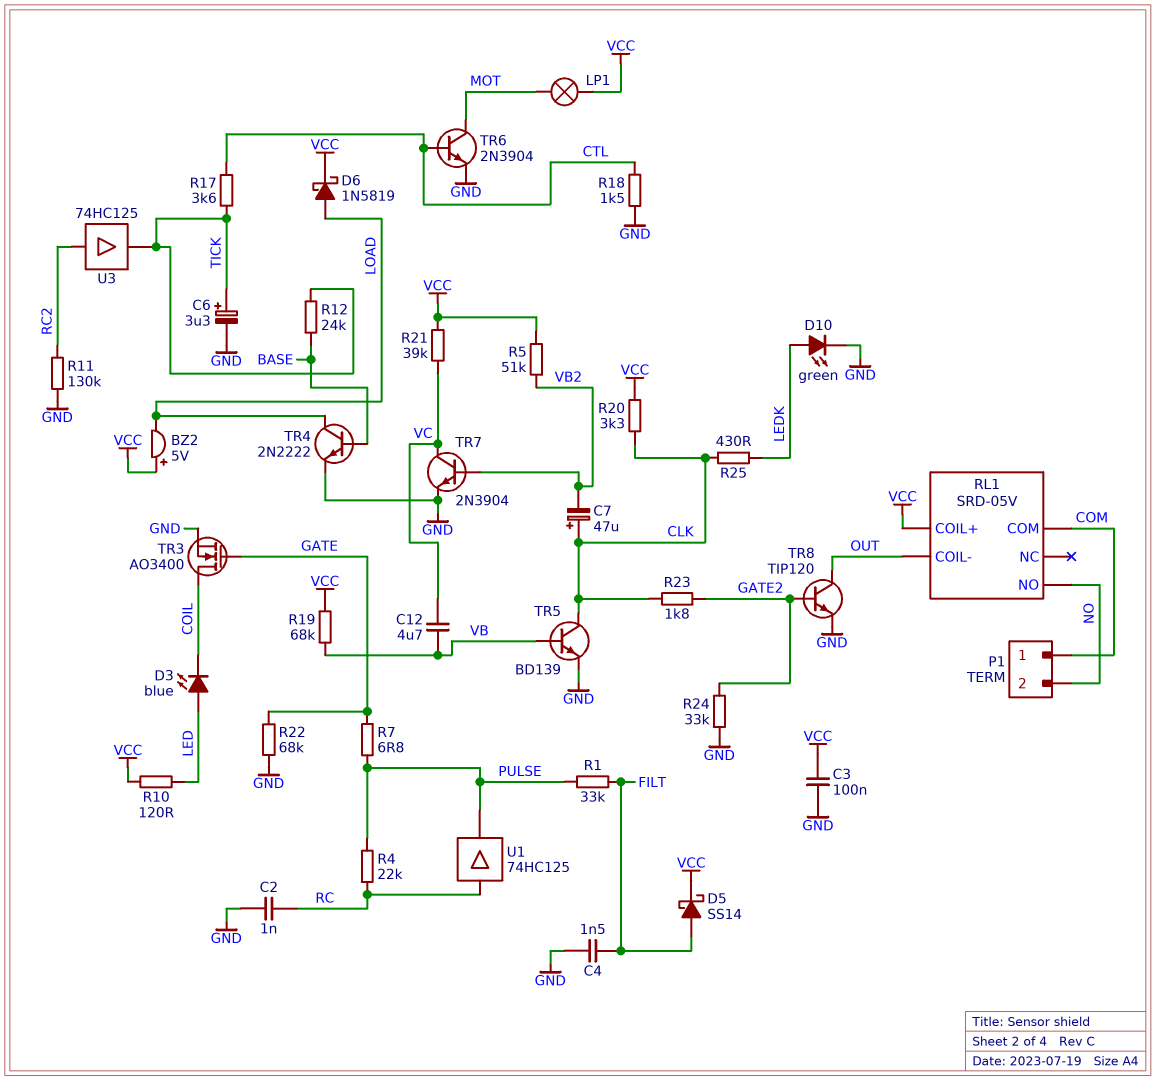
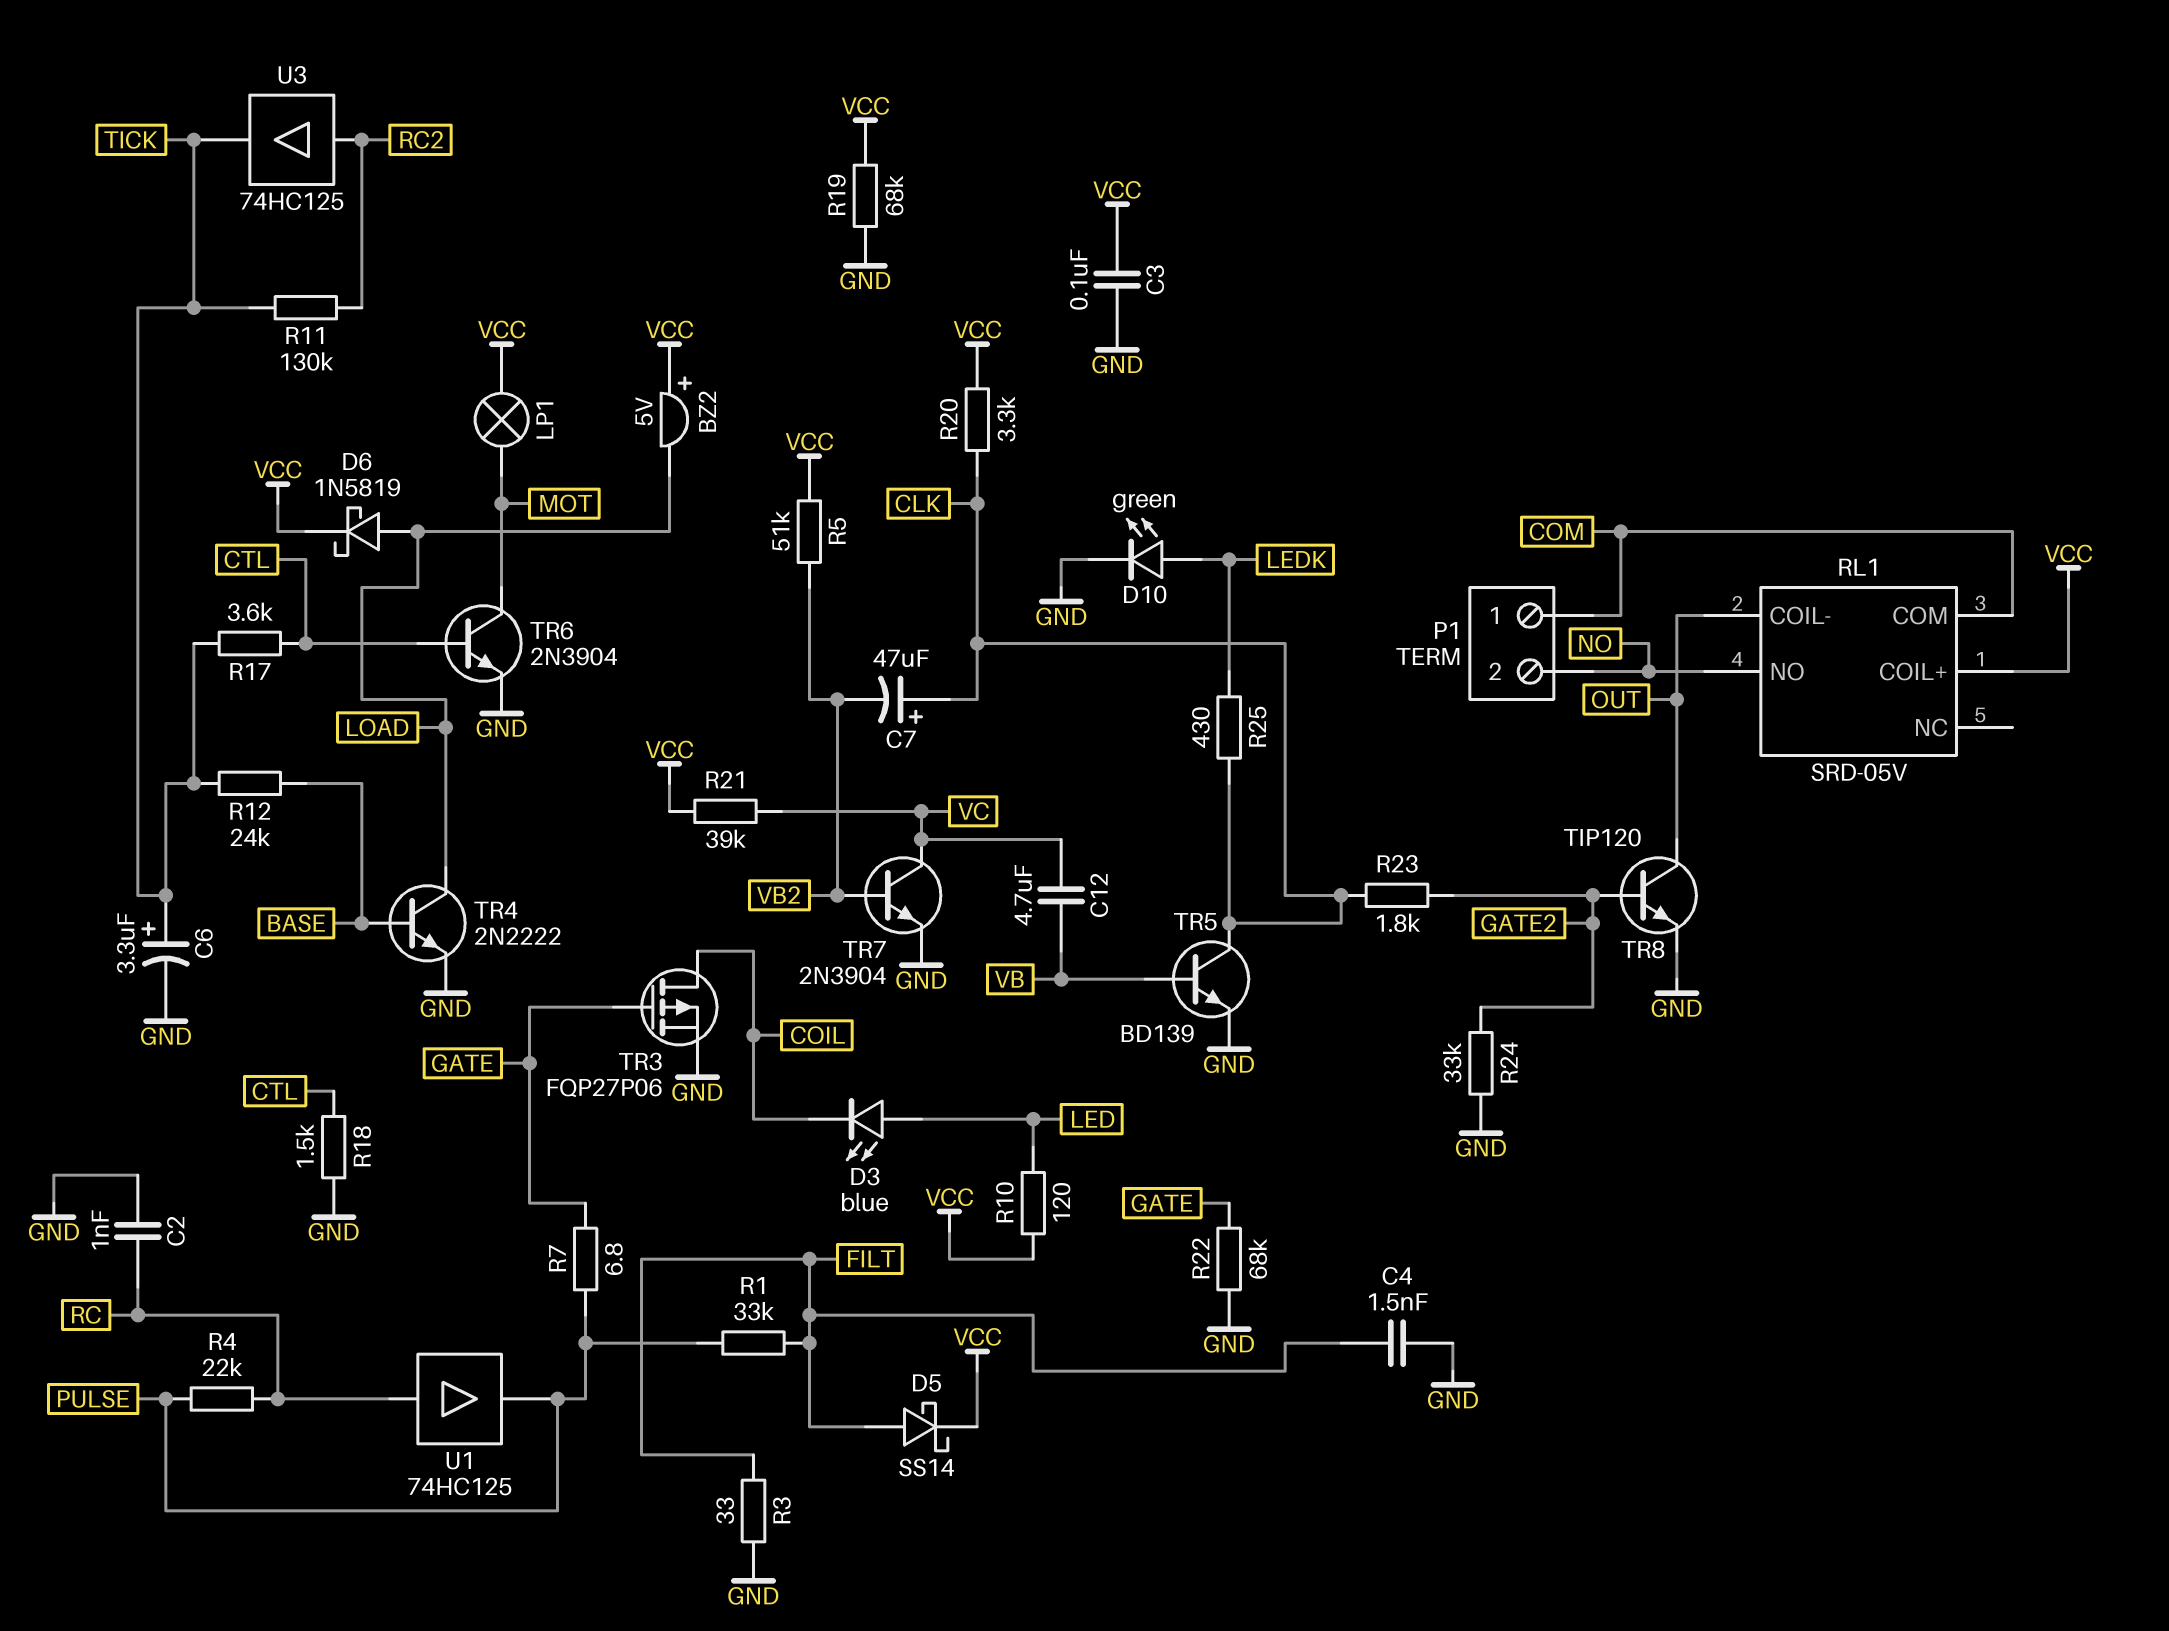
R3: none -> 33 (FILT, GND)
R11: 130k (GND, RC2) -> 130k (RC2, TICK)
R19: 68k (VB, VCC) -> 68k (GND, VCC)
TR3: NMOS AO3400 (G GATE, D COIL, S GND) -> PMOS FQP27P06 (G GATE, D COIL, S GND)

